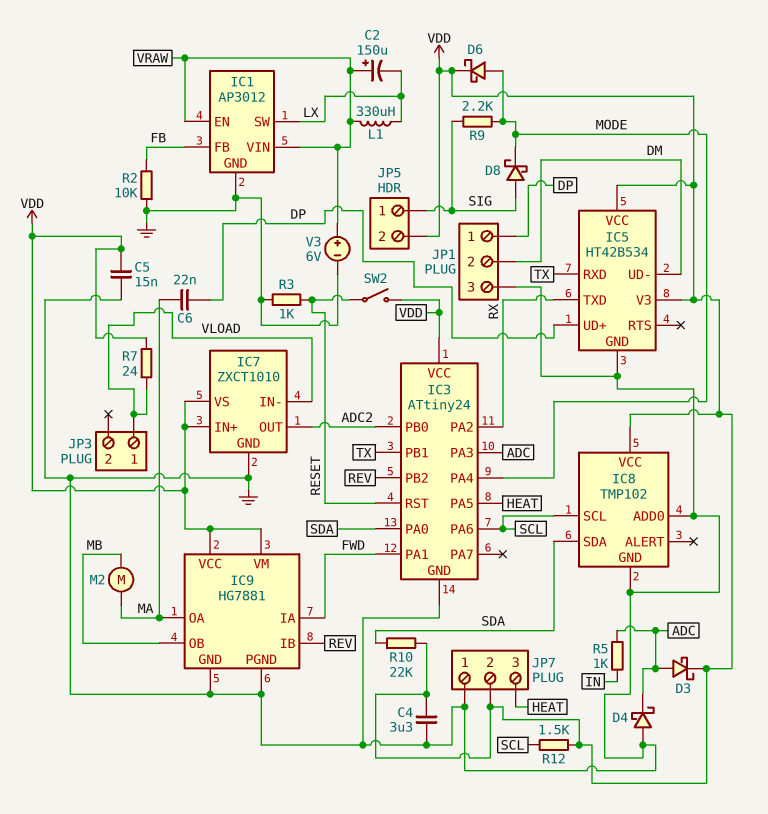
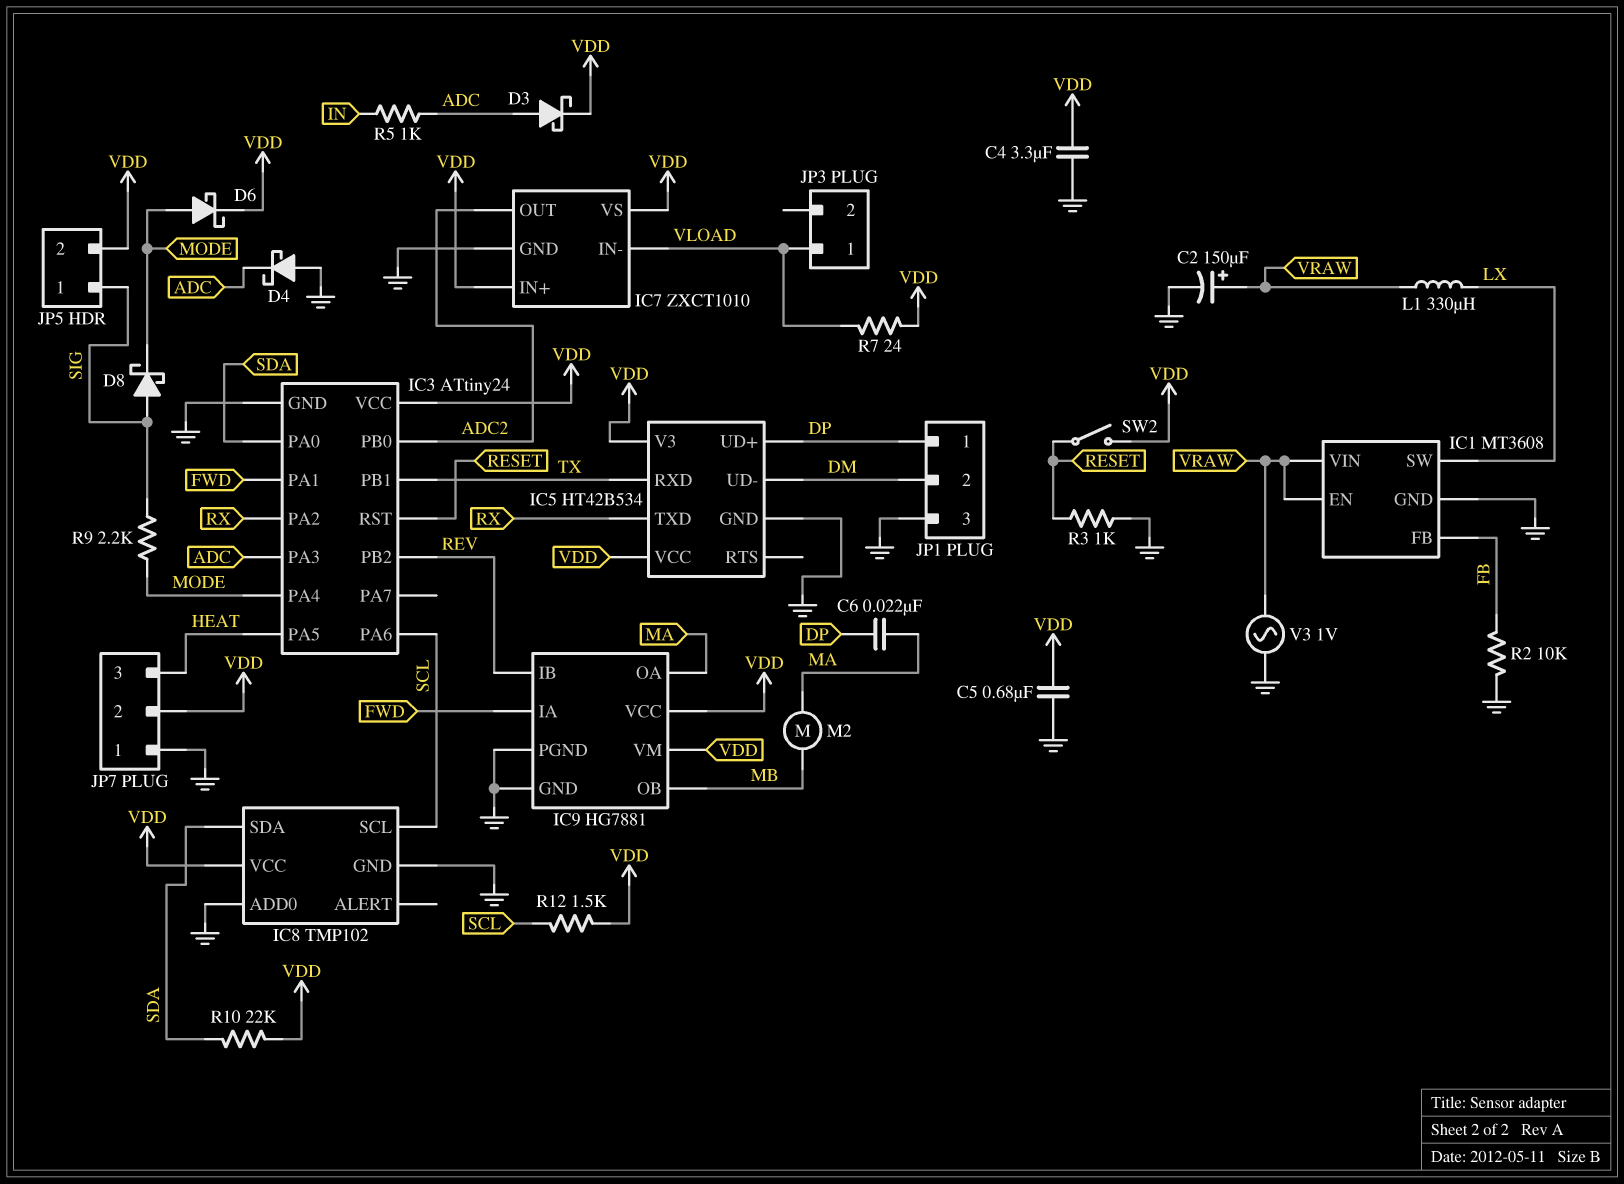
C2: 150uF (plus VRAW, minus LX) -> 150uF (plus VRAW, minus GND)
C5: 15nF (GND, VDD) -> 680nF (GND, VDD)
IC1: AP3012 -> MT3608
V3: 6V (plus VRAW, minus GND) -> AC 1V (GND, VRAW)

